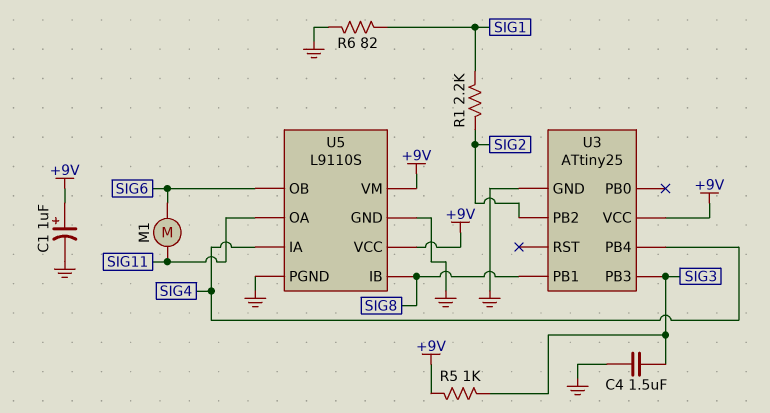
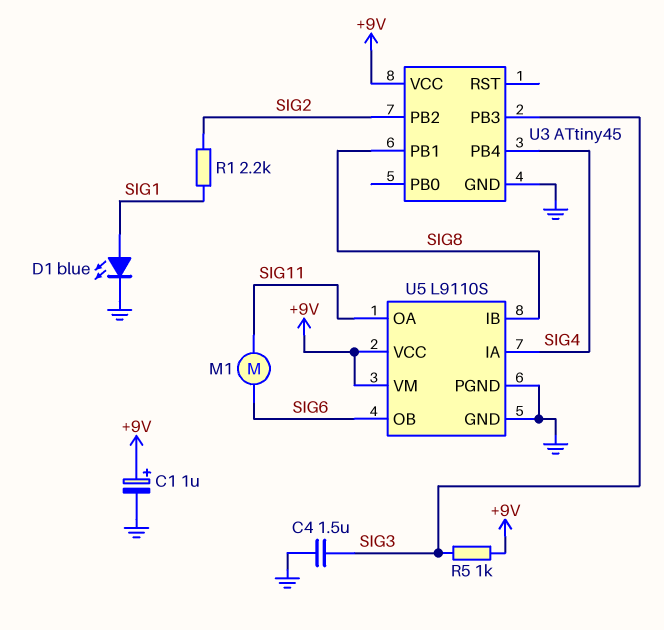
D1: none -> LED blue (A SIG1, K GND)
R6: 82 (GND, SIG1) -> none
U3: ATtiny25 -> ATtiny45

